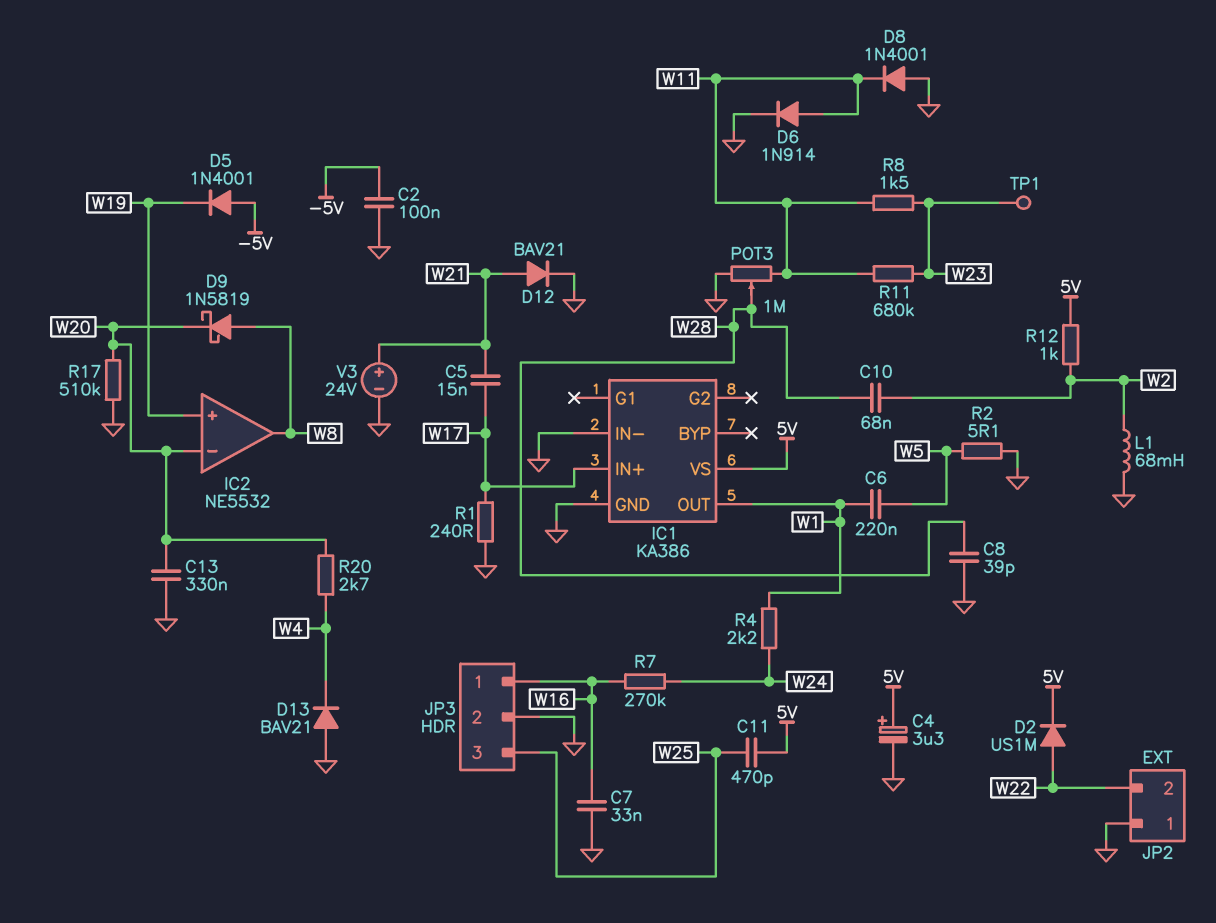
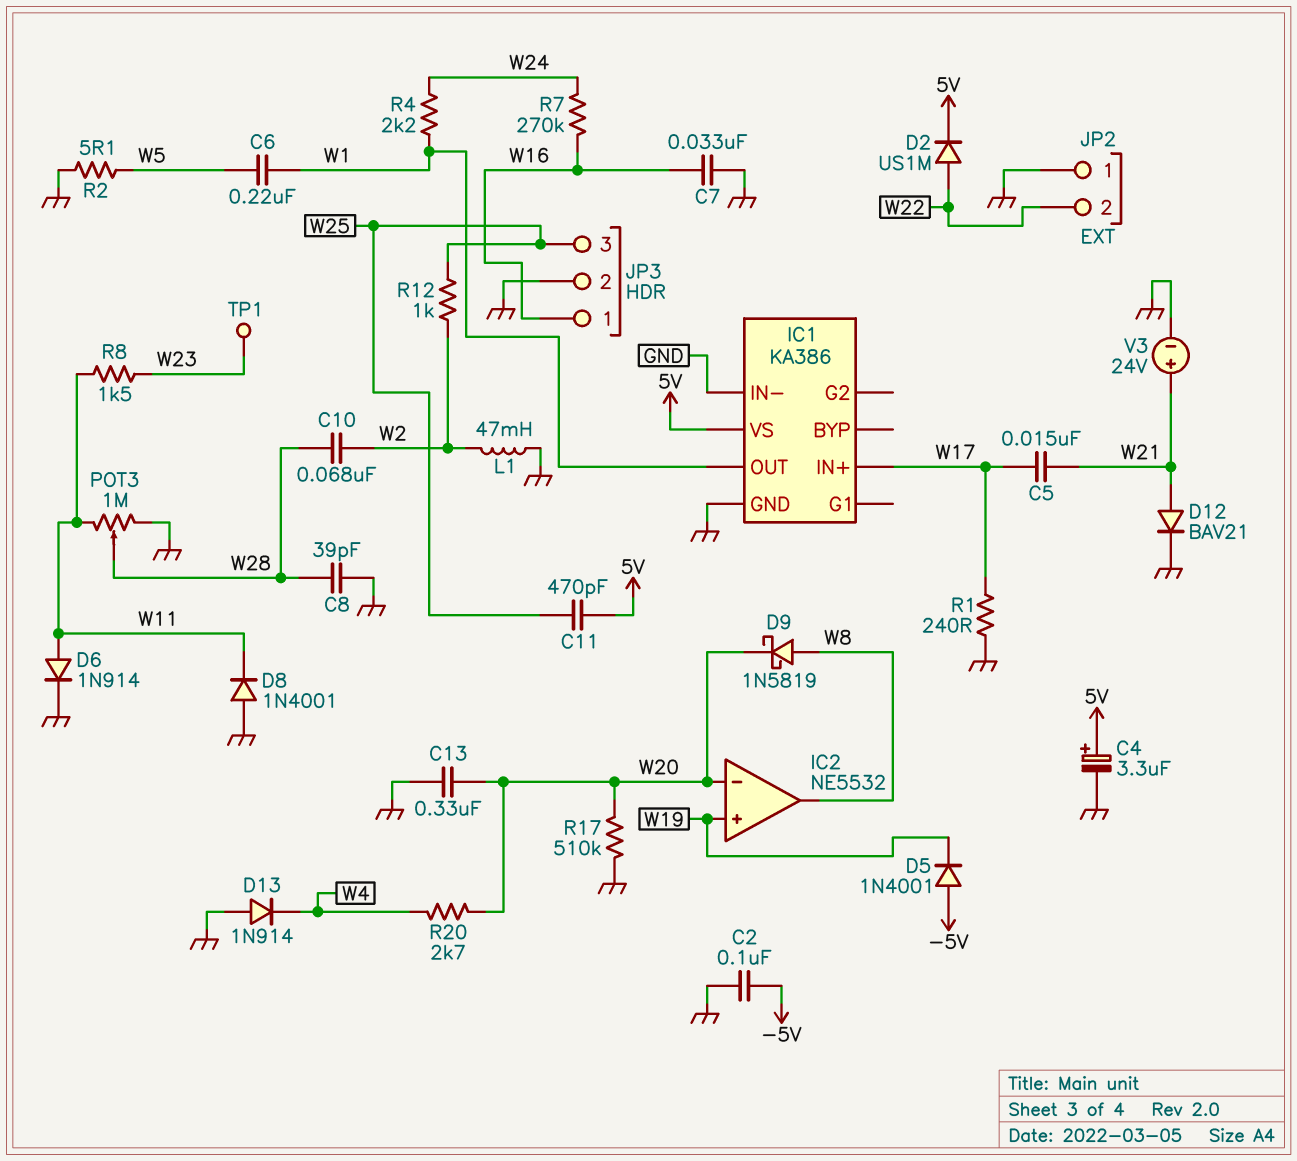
D13: diode BAV21 (A GND, K W4) -> diode 1N914 (A GND, K W4)
L1: 68mH (GND, W2) -> 47mH (GND, W2)
R11: 680k (W11, W23) -> none
R12: 1k (5V, W2) -> 1k (W2, W25)

